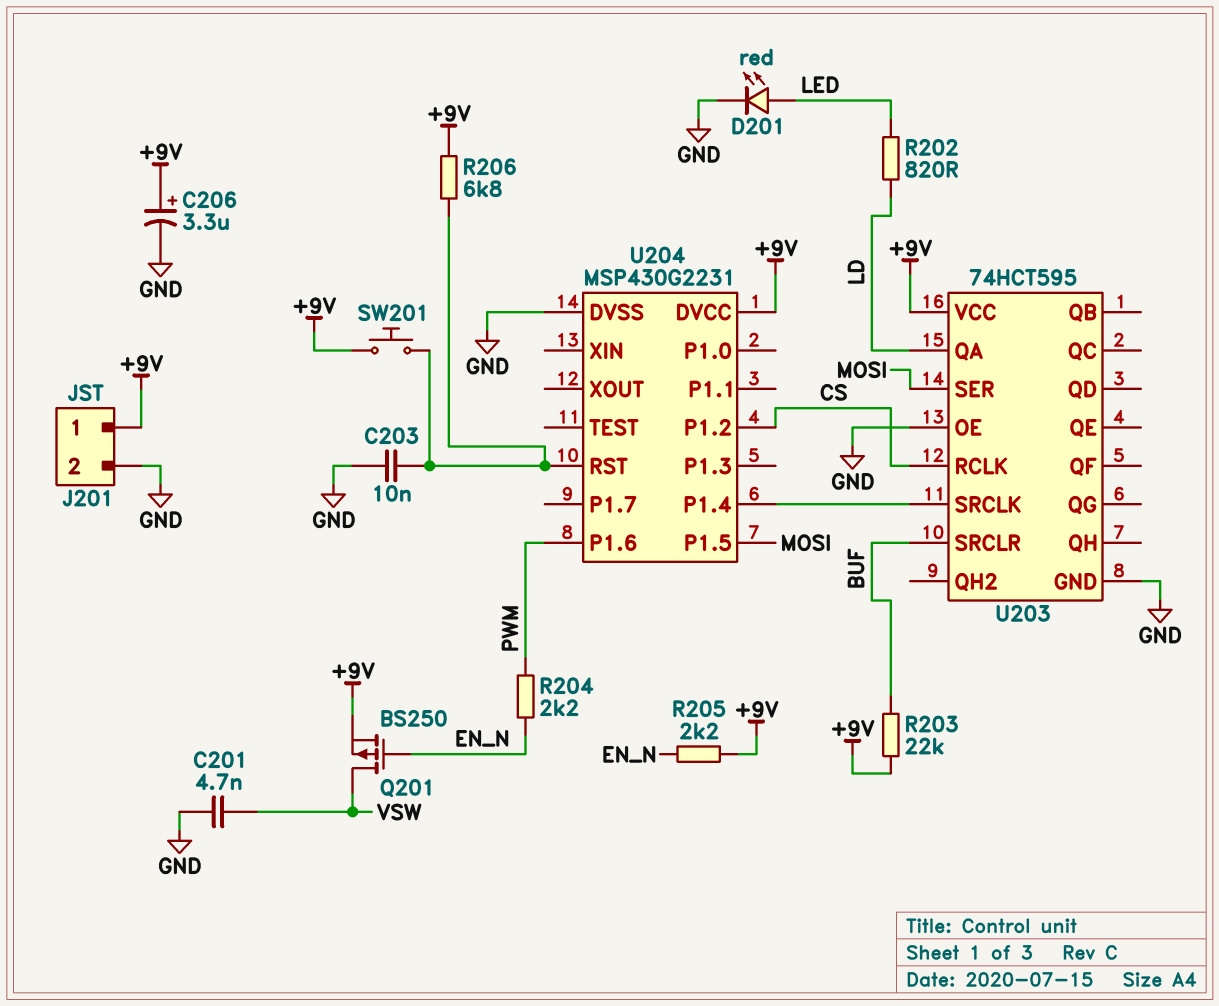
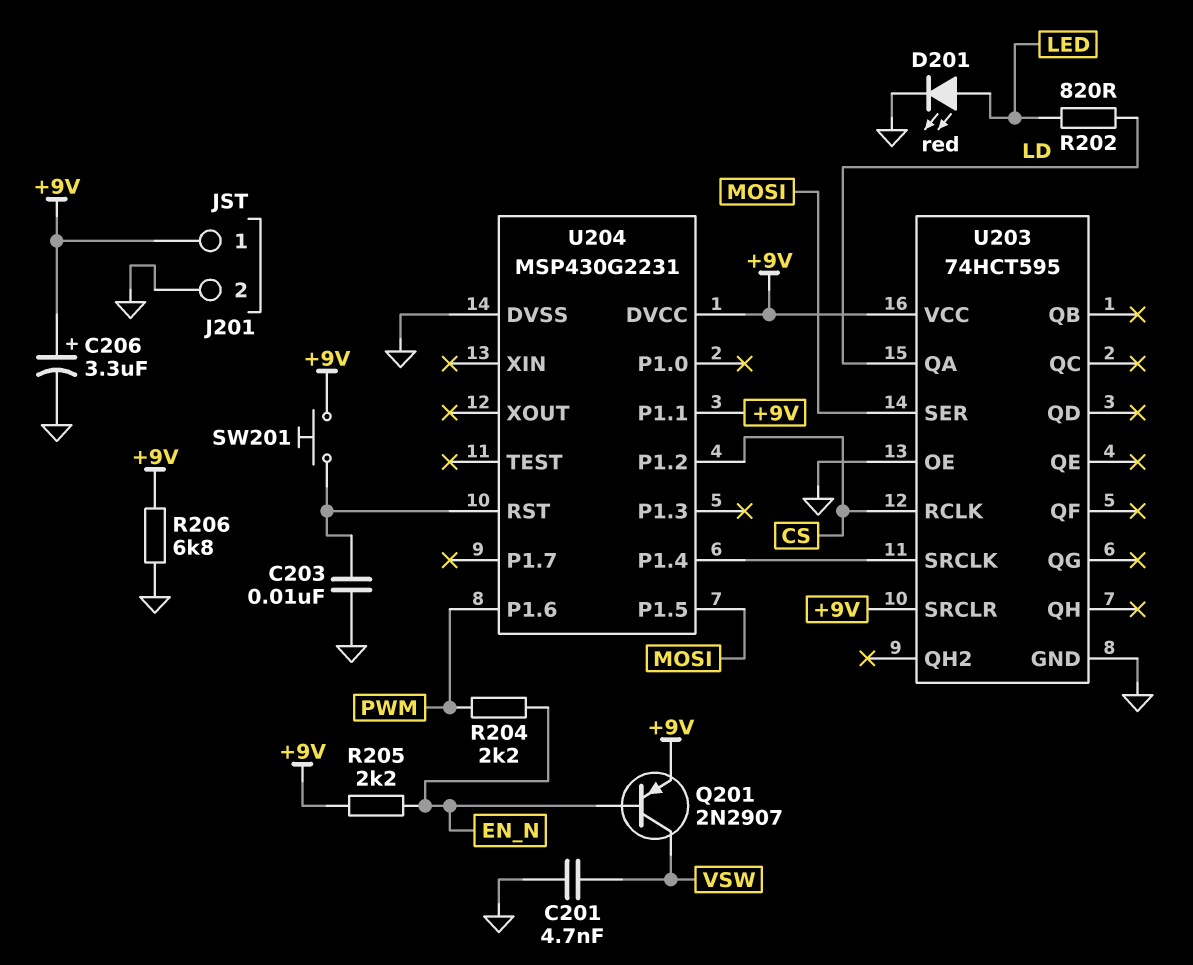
Q201: PMOS BS250 (G EN_N, D VSW, S +9V) -> PNP 2N2907 (B EN_N, C VSW, E +9V)
R203: 22k (+9V, BUF) -> none
R206: 6.8k (+9V, U204/RST) -> 6.8k (+9V, GND)
U203 pin SRCLR: BUF -> +9V
U204 pin P1.1: none -> +9V

